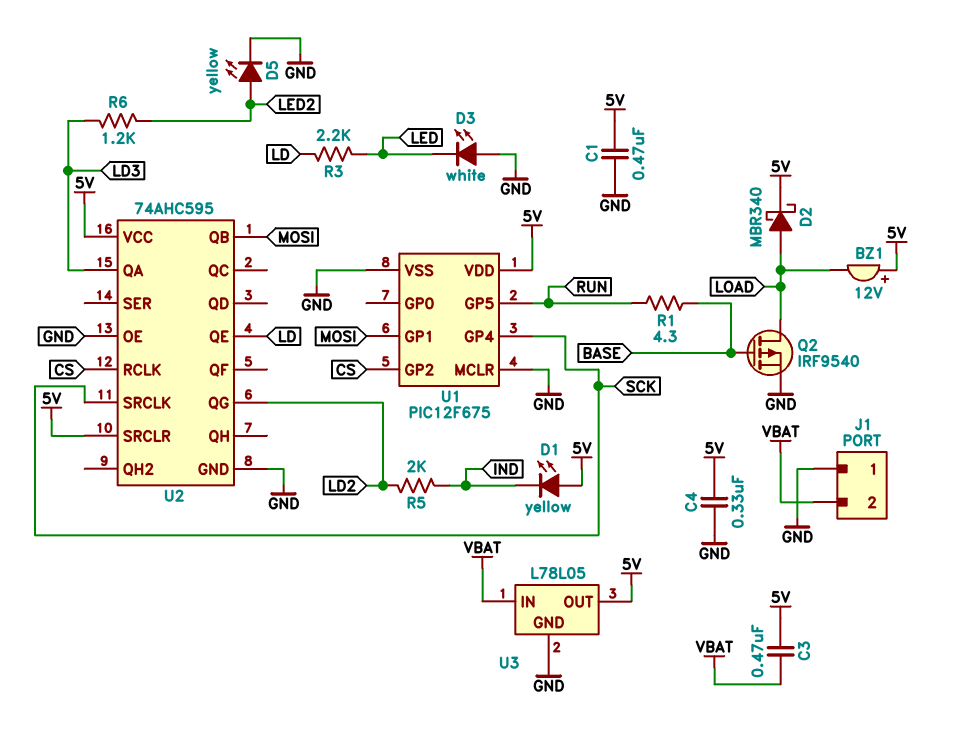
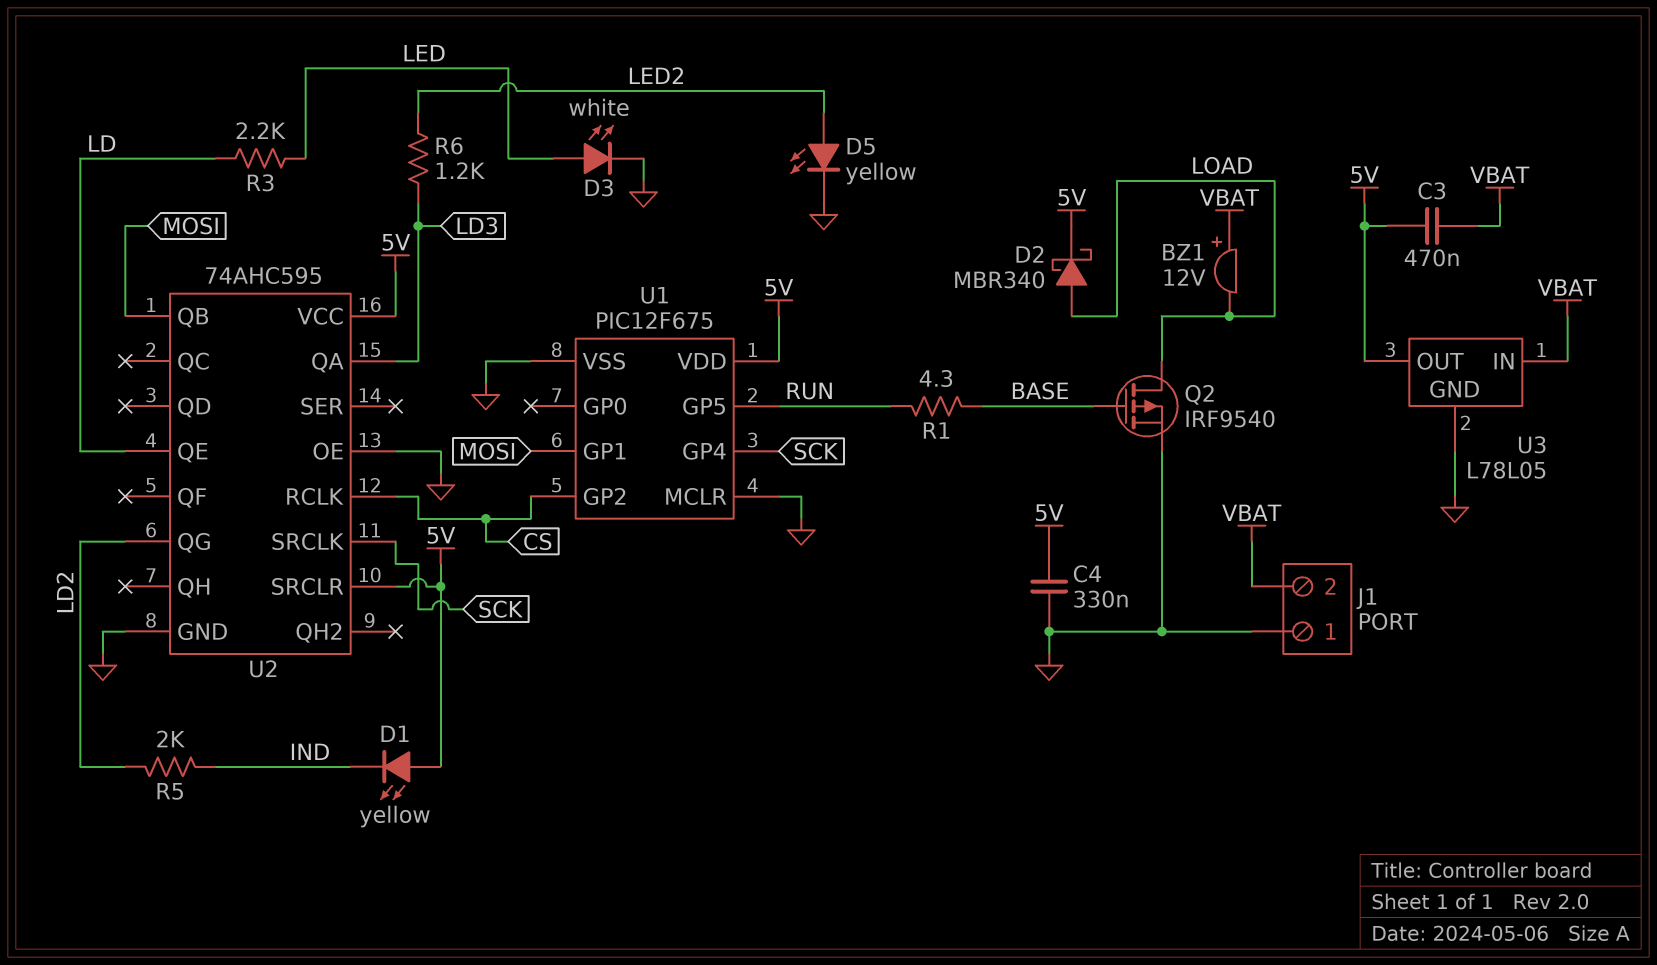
BZ1: buzzer 12V (plus 5V, minus LOAD) -> buzzer 12V (plus VBAT, minus LOAD)
C1: 470nF (5V, GND) -> none
D3: LED white (A GND, K LED) -> LED white (A LED, K GND)

